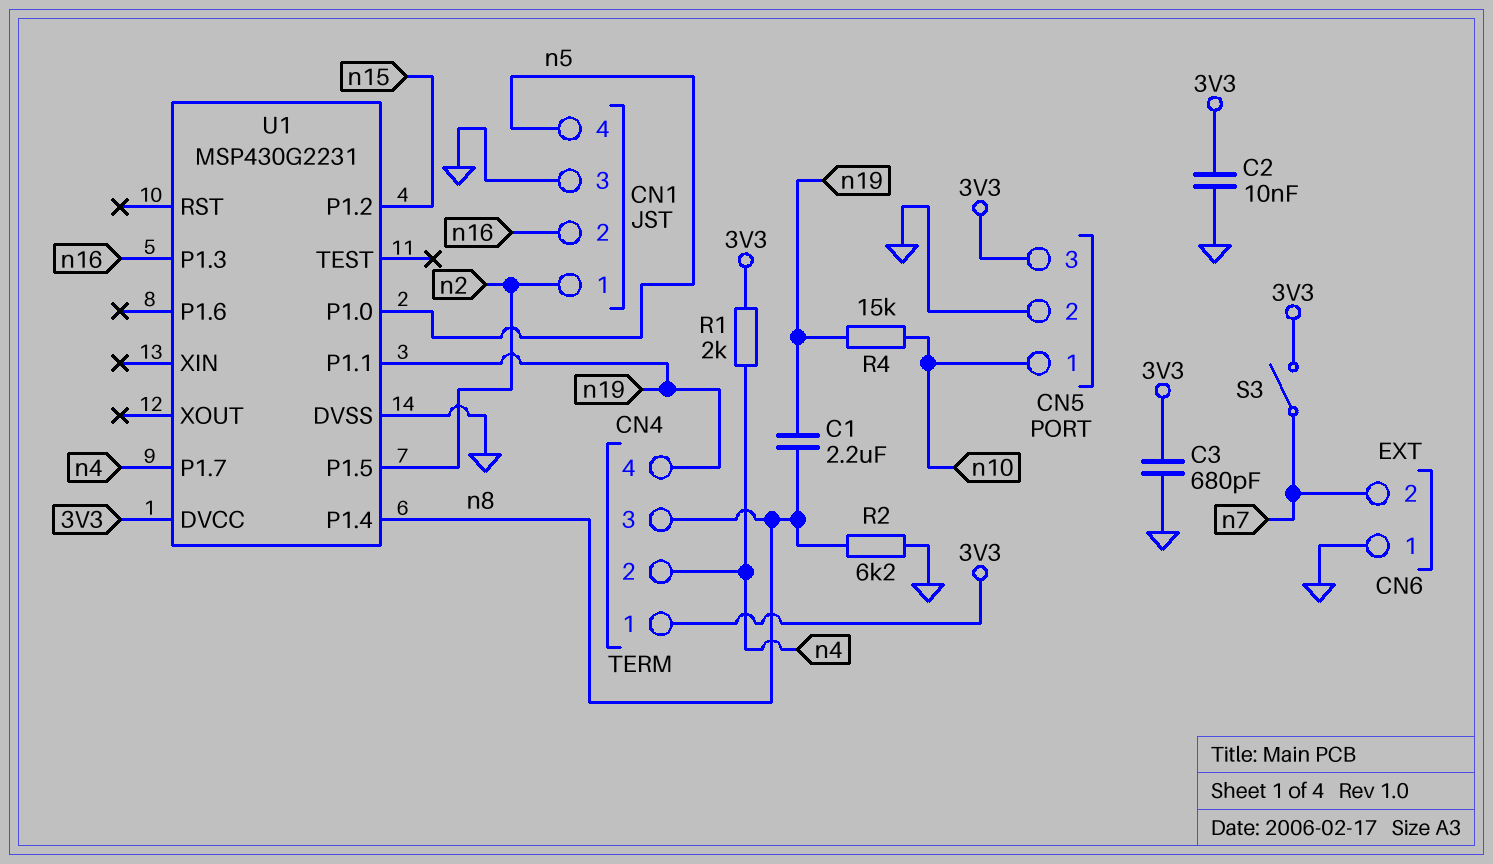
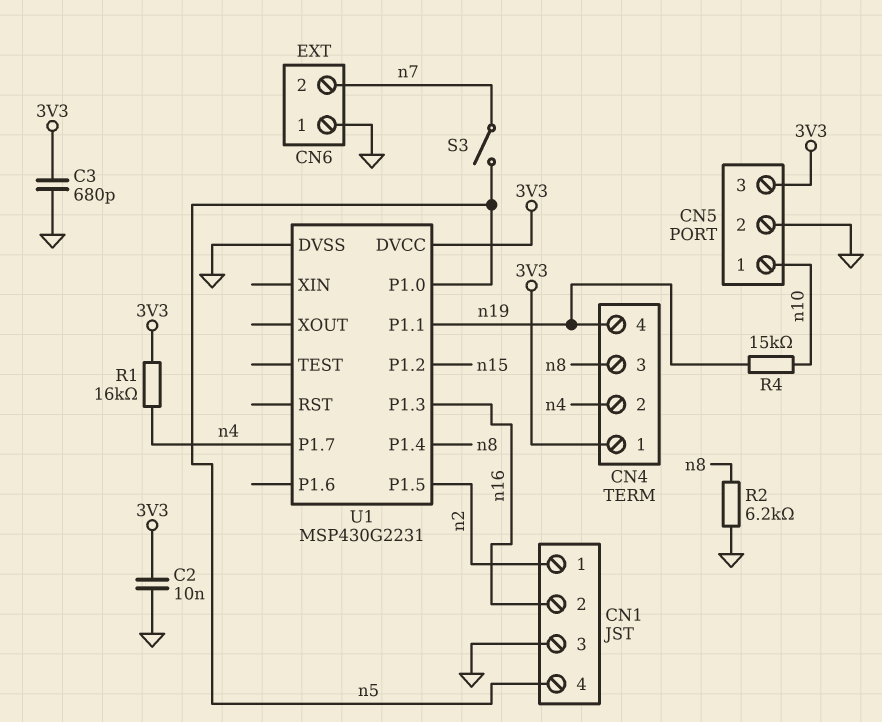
C1: 2.2uF (n8, n19) -> none
R1: 2k (3V3, n4) -> 16k (3V3, n4)
S3: switch (3V3, n7) -> switch (n5, n7)

